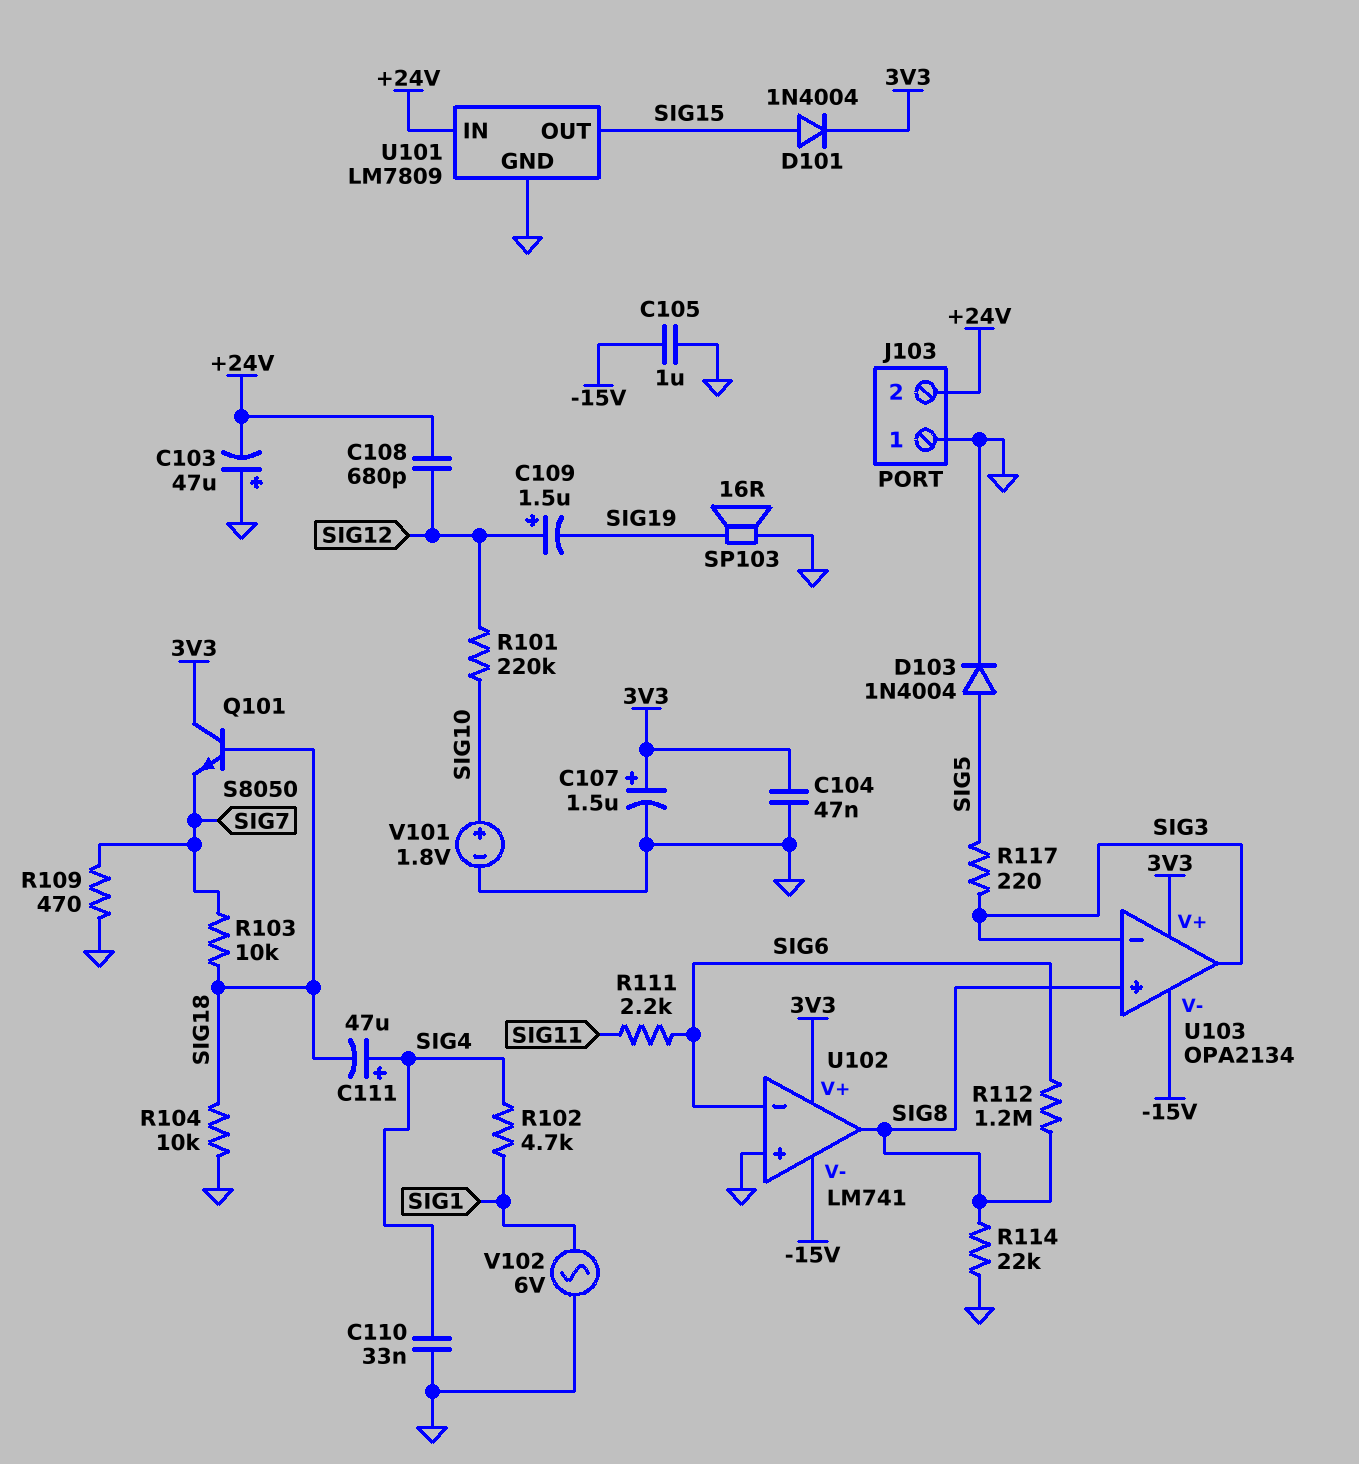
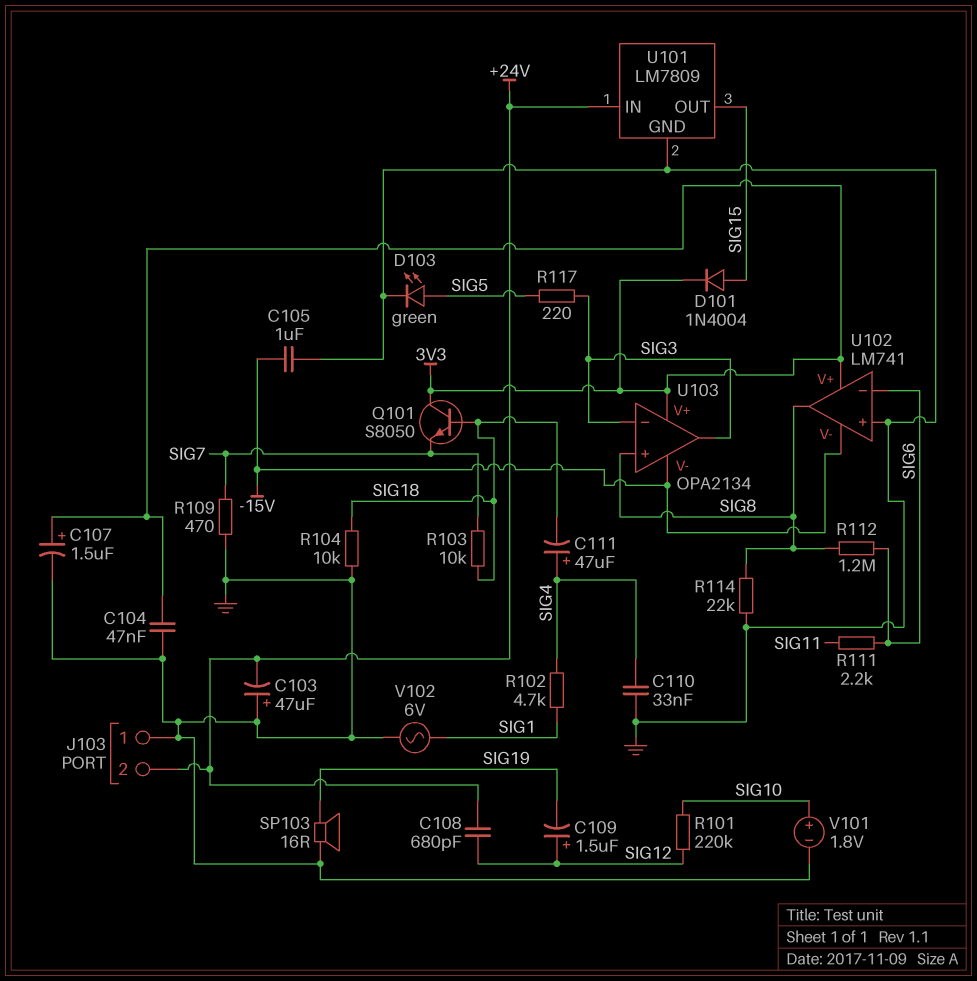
D103: diode 1N4004 (A SIG5, K GND) -> LED green (A SIG5, K GND)

